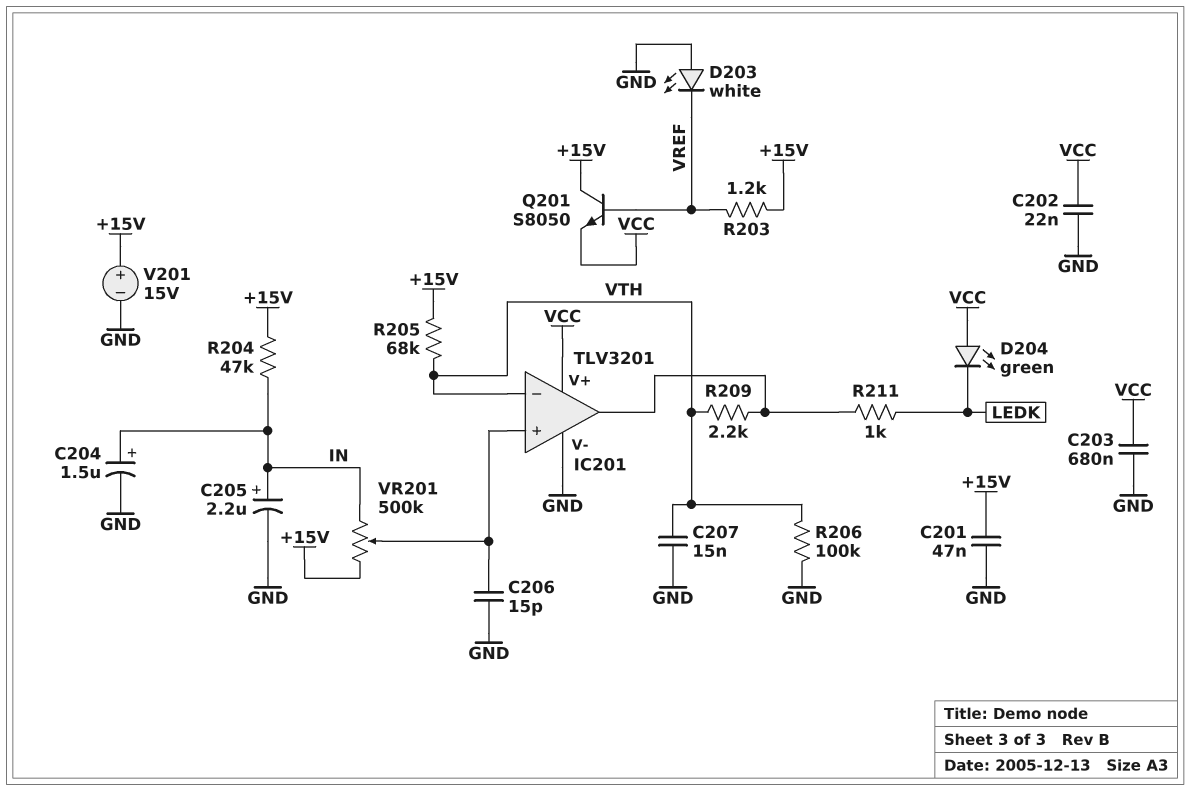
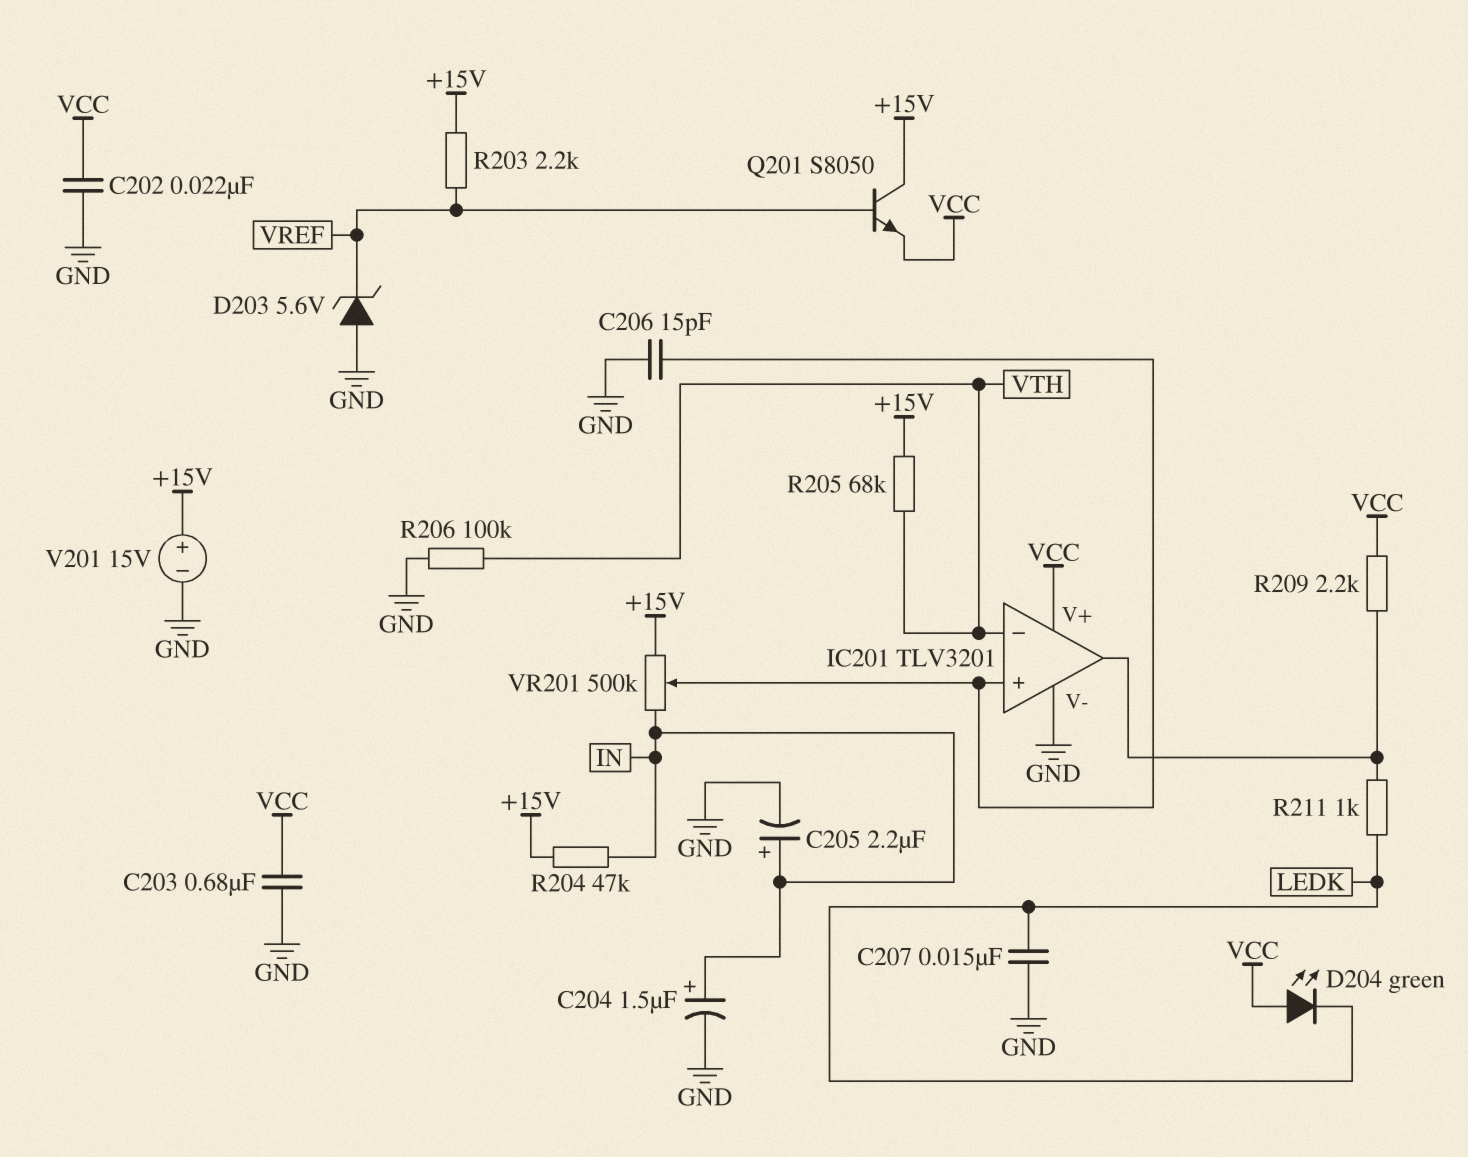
C201: 47nF (+15V, GND) -> none
C207: 15nF (GND, VTH) -> 15nF (GND, LEDK)
D203: LED white (A GND, K VREF) -> zener 5.6V (A GND, K VREF)
R203: 1.2k (+15V, VREF) -> 2.2k (+15V, VREF)
R209: 2.2k (IC201/out, VTH) -> 2.2k (IC201/out, VCC)

